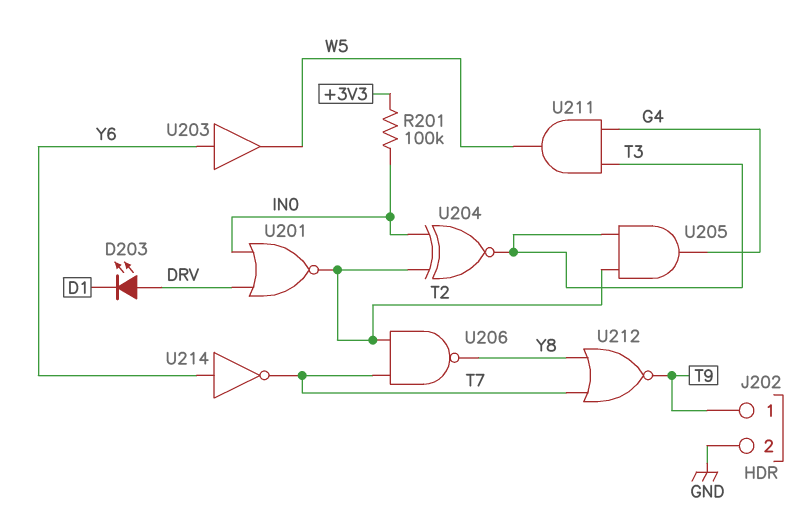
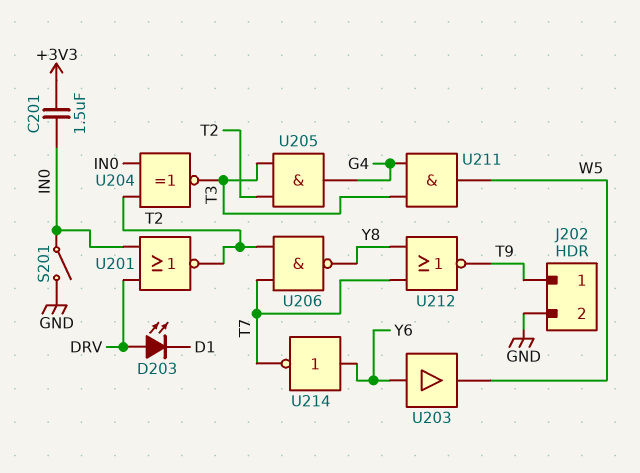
C201: none -> 1.5uF (+3V3, IN0)
R201: 100k (+3V3, IN0) -> none
S201: none -> switch (GND, IN0)

